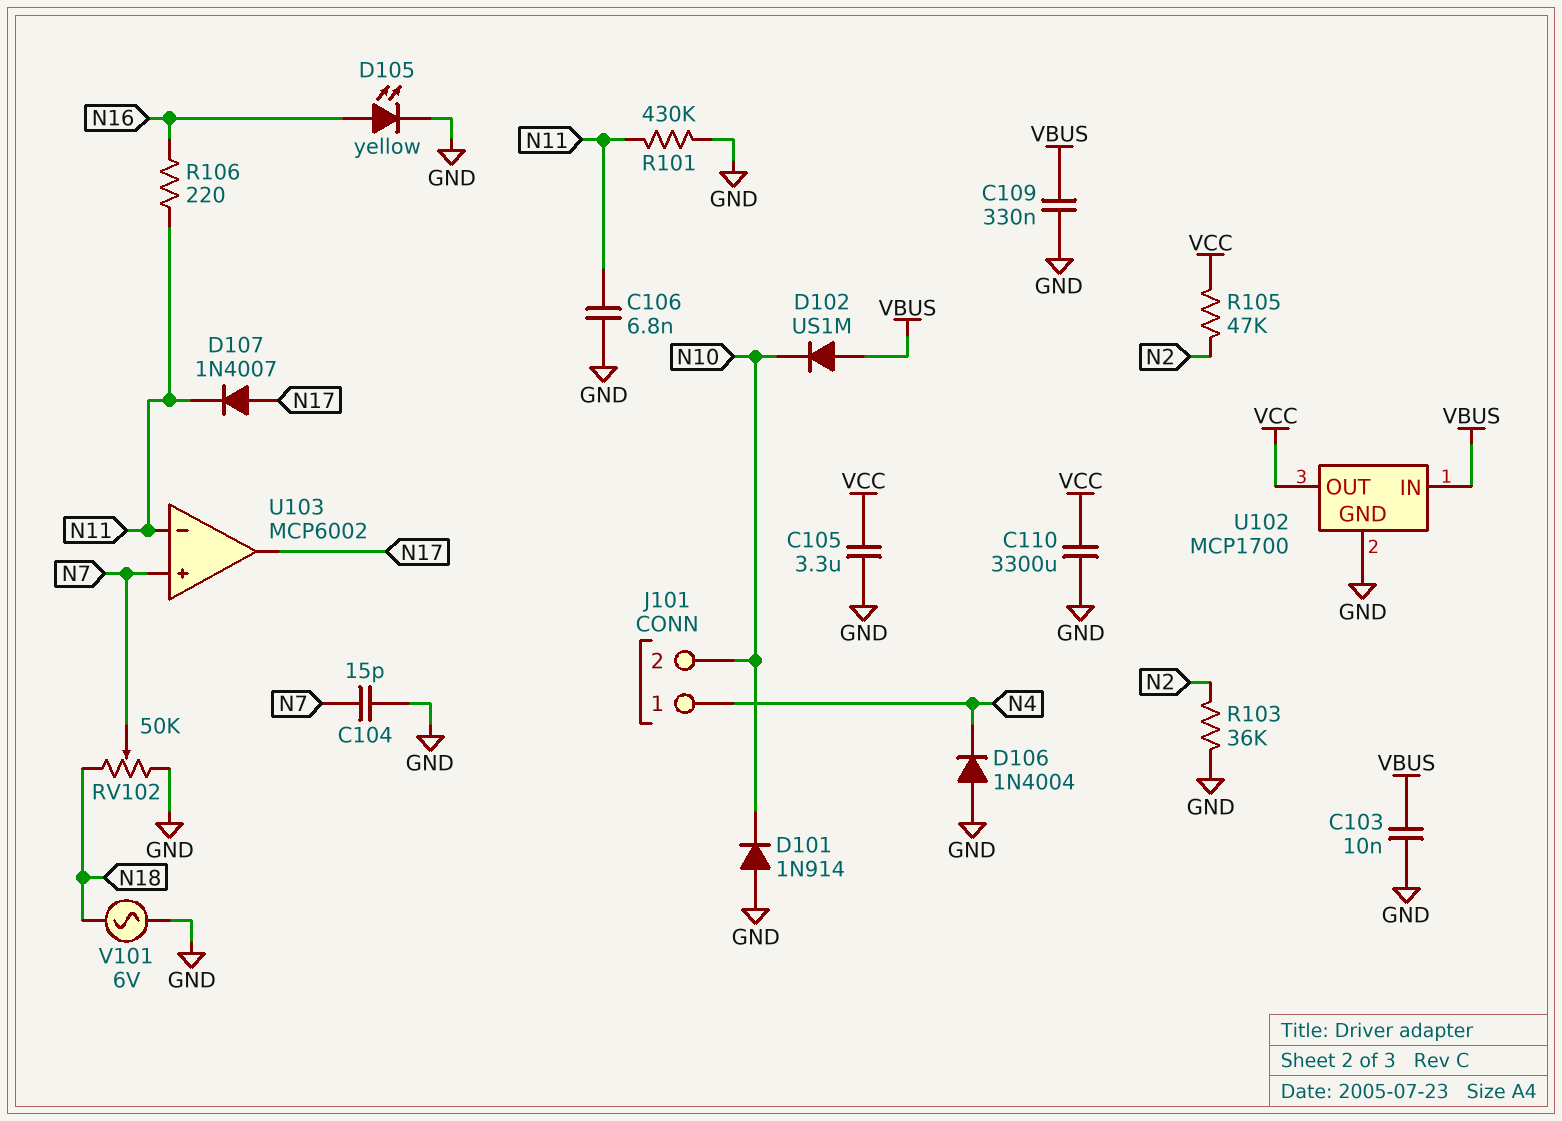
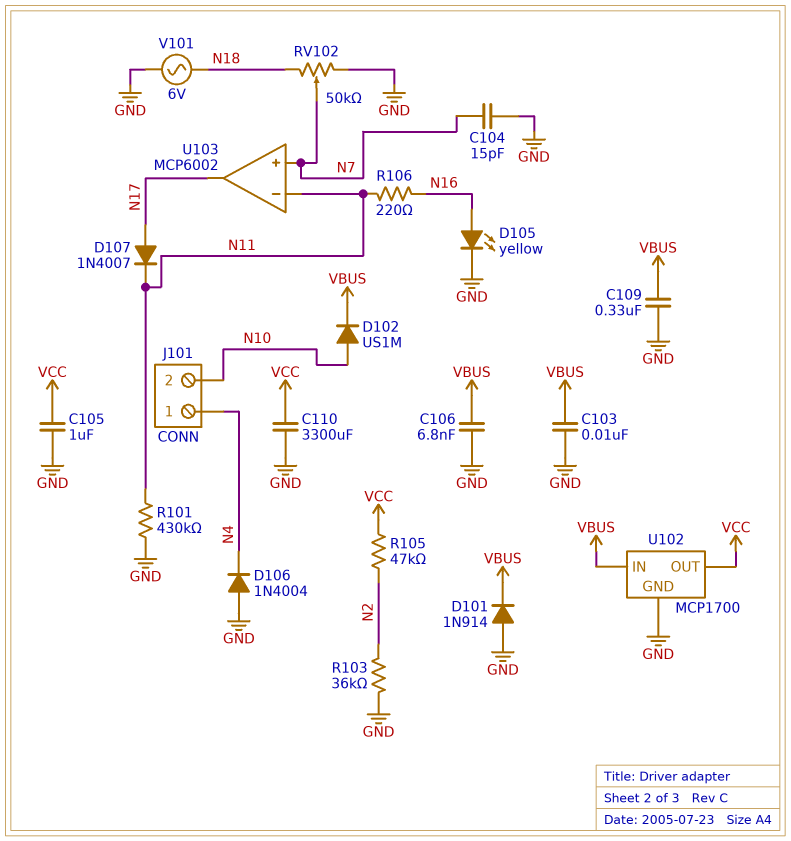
C105: 3.3uF (GND, VCC) -> 1uF (GND, VCC)
C106: 6.8nF (GND, N11) -> 6.8nF (GND, VBUS)
D101: diode 1N914 (A GND, K N10) -> diode 1N914 (A GND, K VBUS)
D102: diode US1M (A VBUS, K N10) -> diode US1M (A N10, K VBUS)

